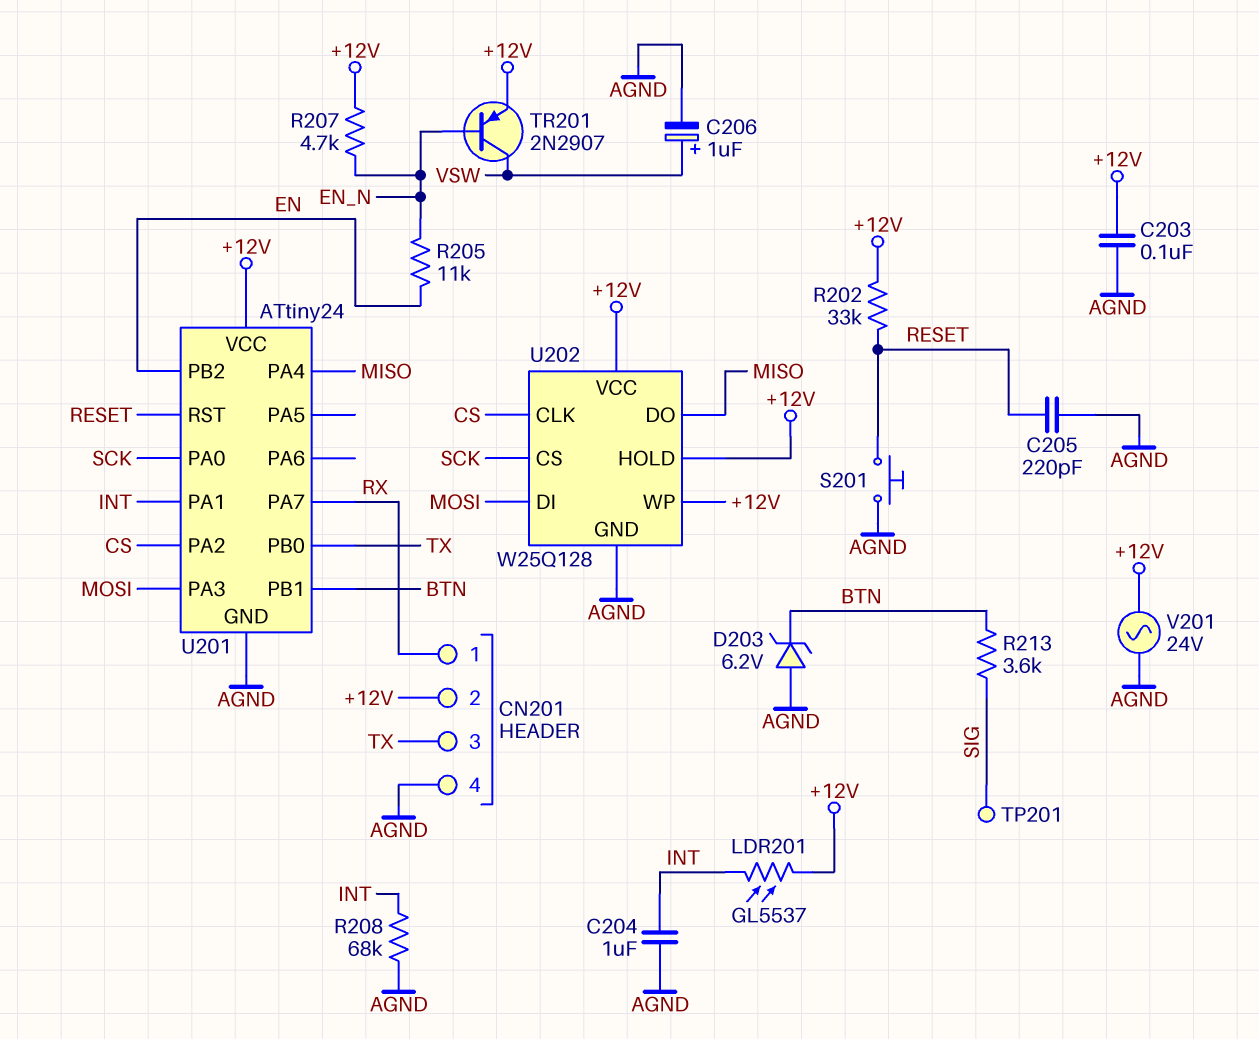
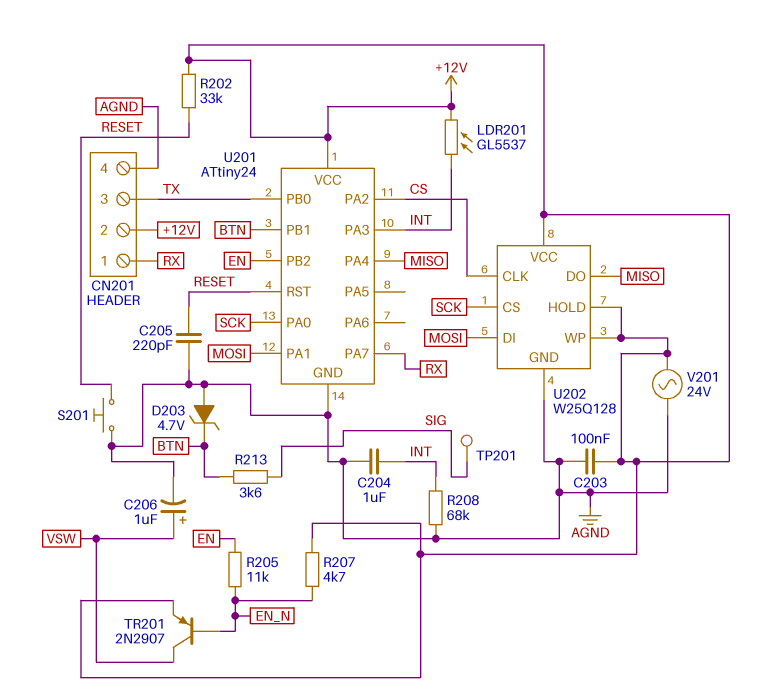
D203: zener 6.2V (A AGND, K BTN) -> zener 4.7V (A AGND, K BTN)
U201 pin PA1: INT -> MOSI
U201 pin PA3: MOSI -> INT

